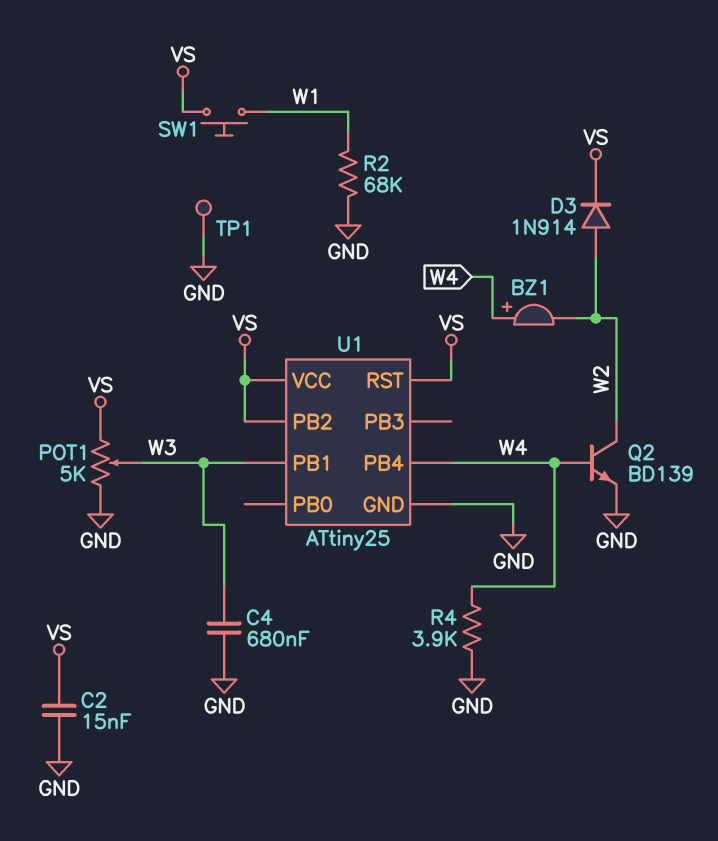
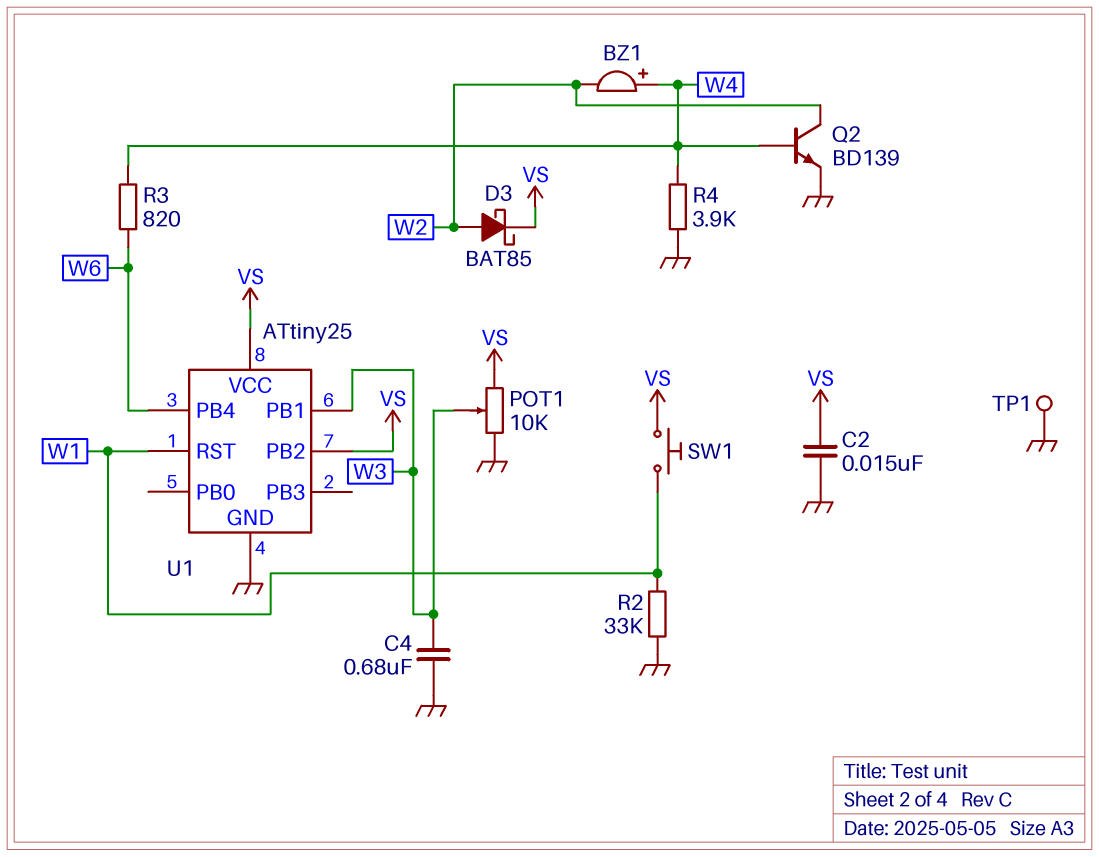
D3: diode 1N914 (A W2, K VS) -> schottky BAT85 (A W2, K VS)
POT1: 5k (GND, VS, wiper W3) -> 10k (GND, VS, wiper W3)
R2: 68k (GND, W1) -> 33k (GND, W1)
R3: none -> 820 (W4, W6)
U1 pin PB4: W4 -> W6
U1 pin RST: VS -> W1

